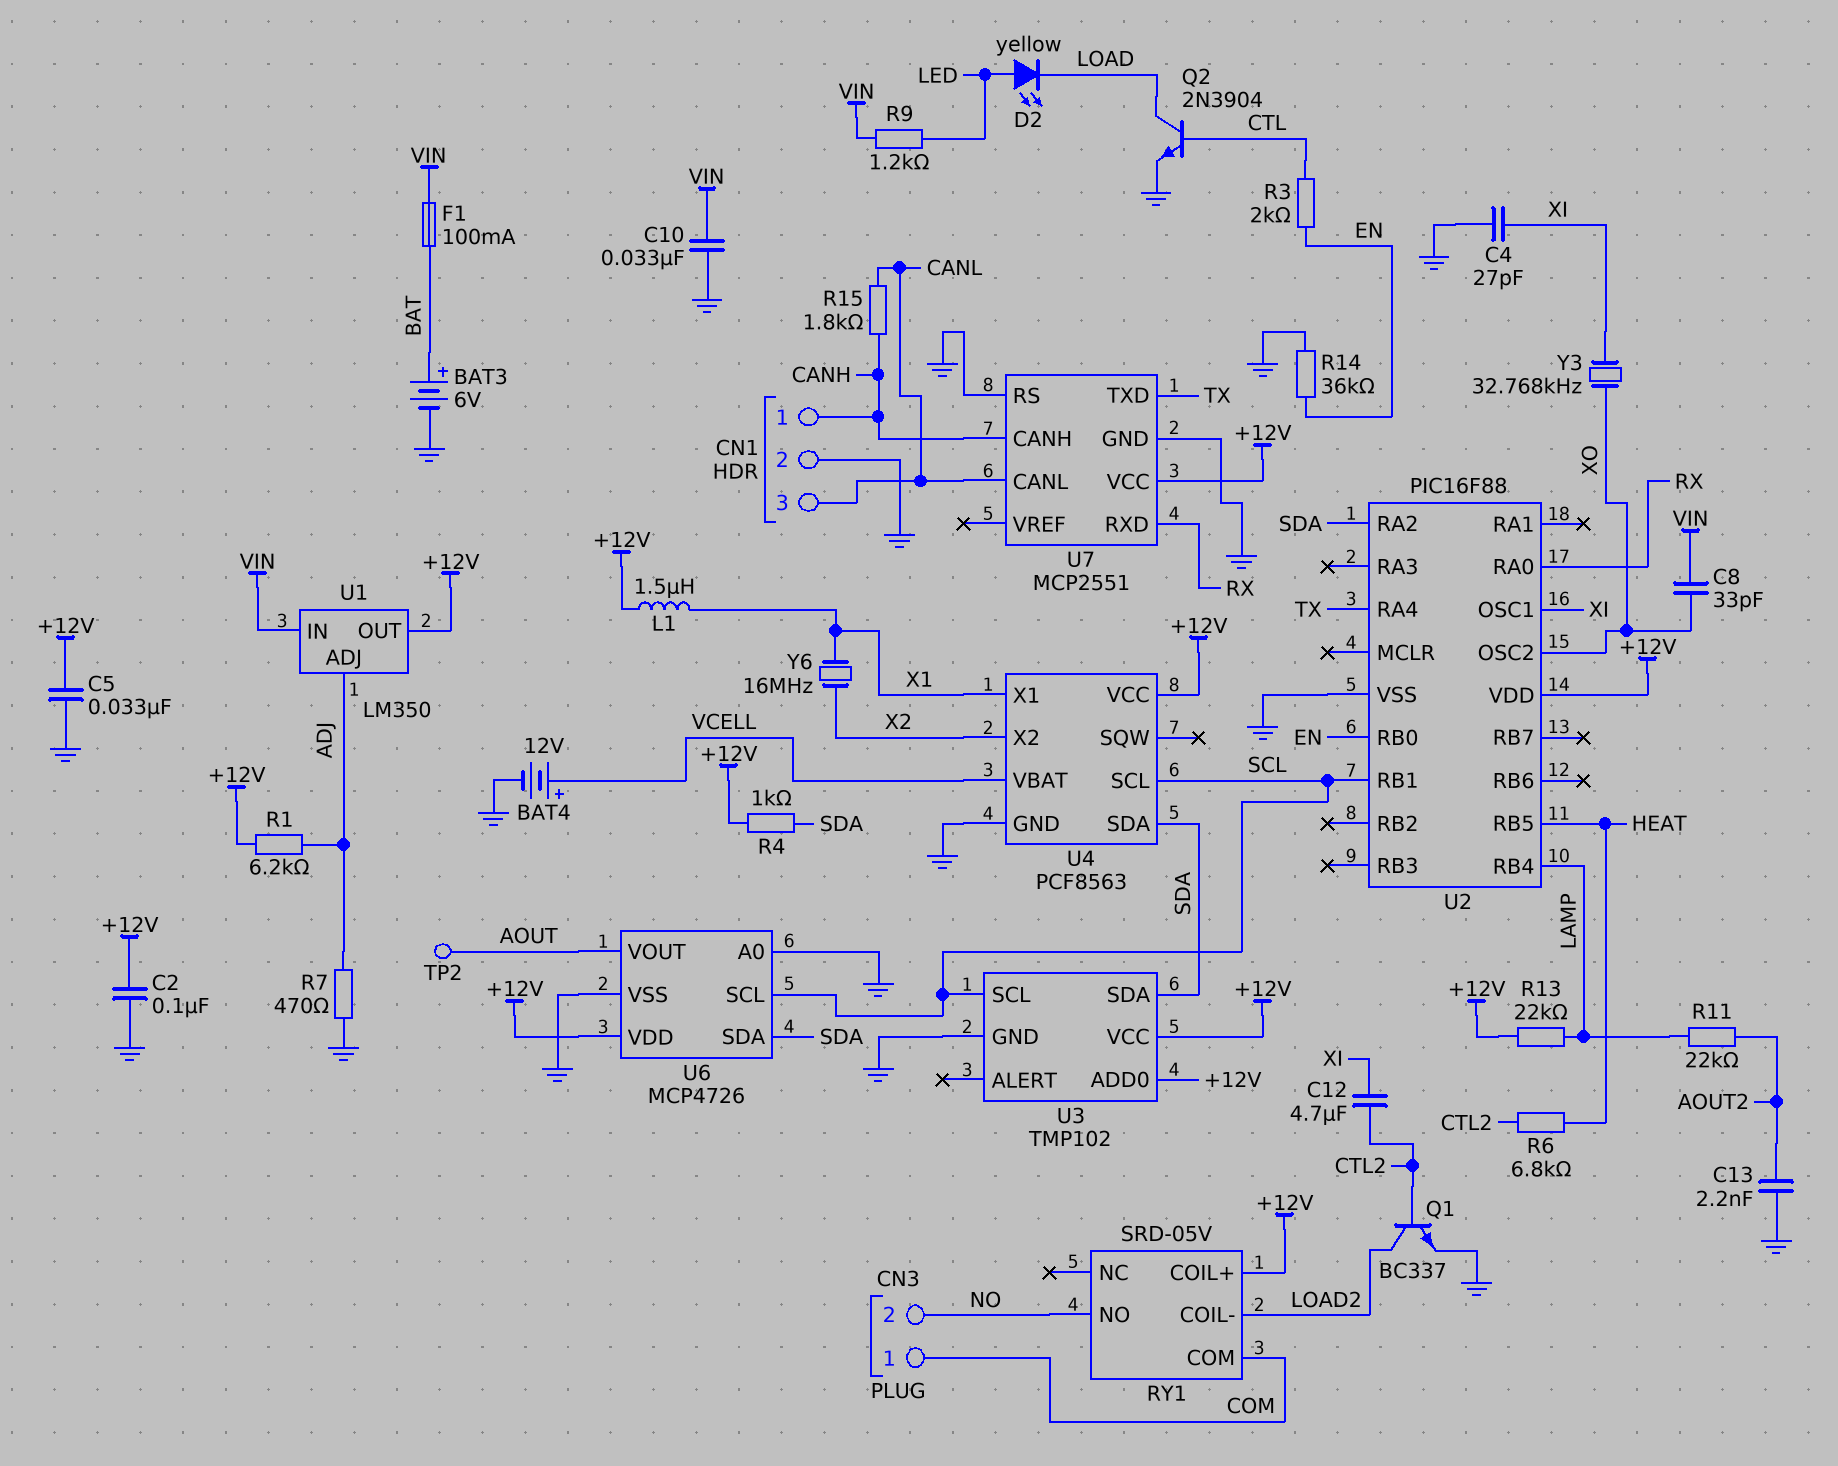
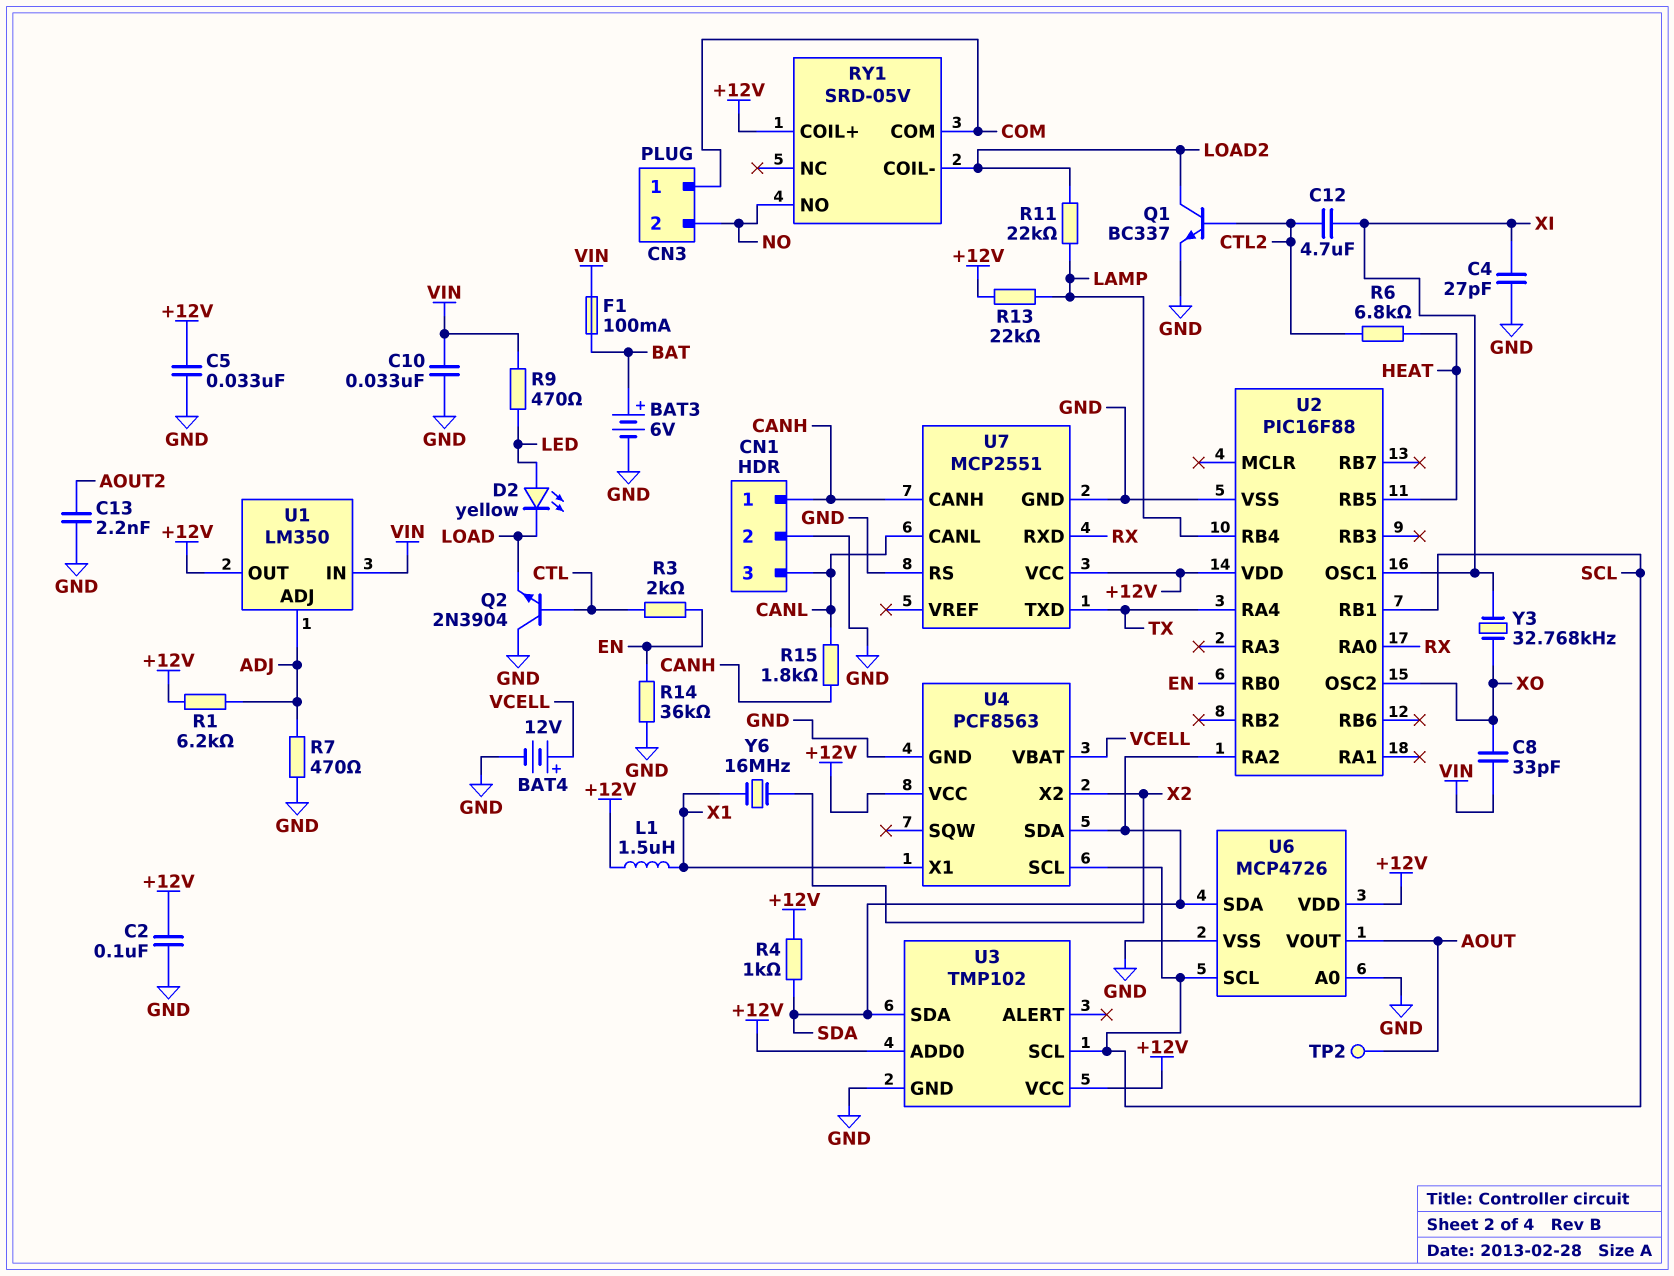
Q2: NPN 2N3904 (B CTL, C LOAD, E GND) -> NPN 2N3904 (B CTL, C GND, E LOAD)
R9: 1.2k (LED, VIN) -> 470 (LED, VIN)
R11: 22k (AOUT2, LAMP) -> 22k (LAMP, LOAD2)

